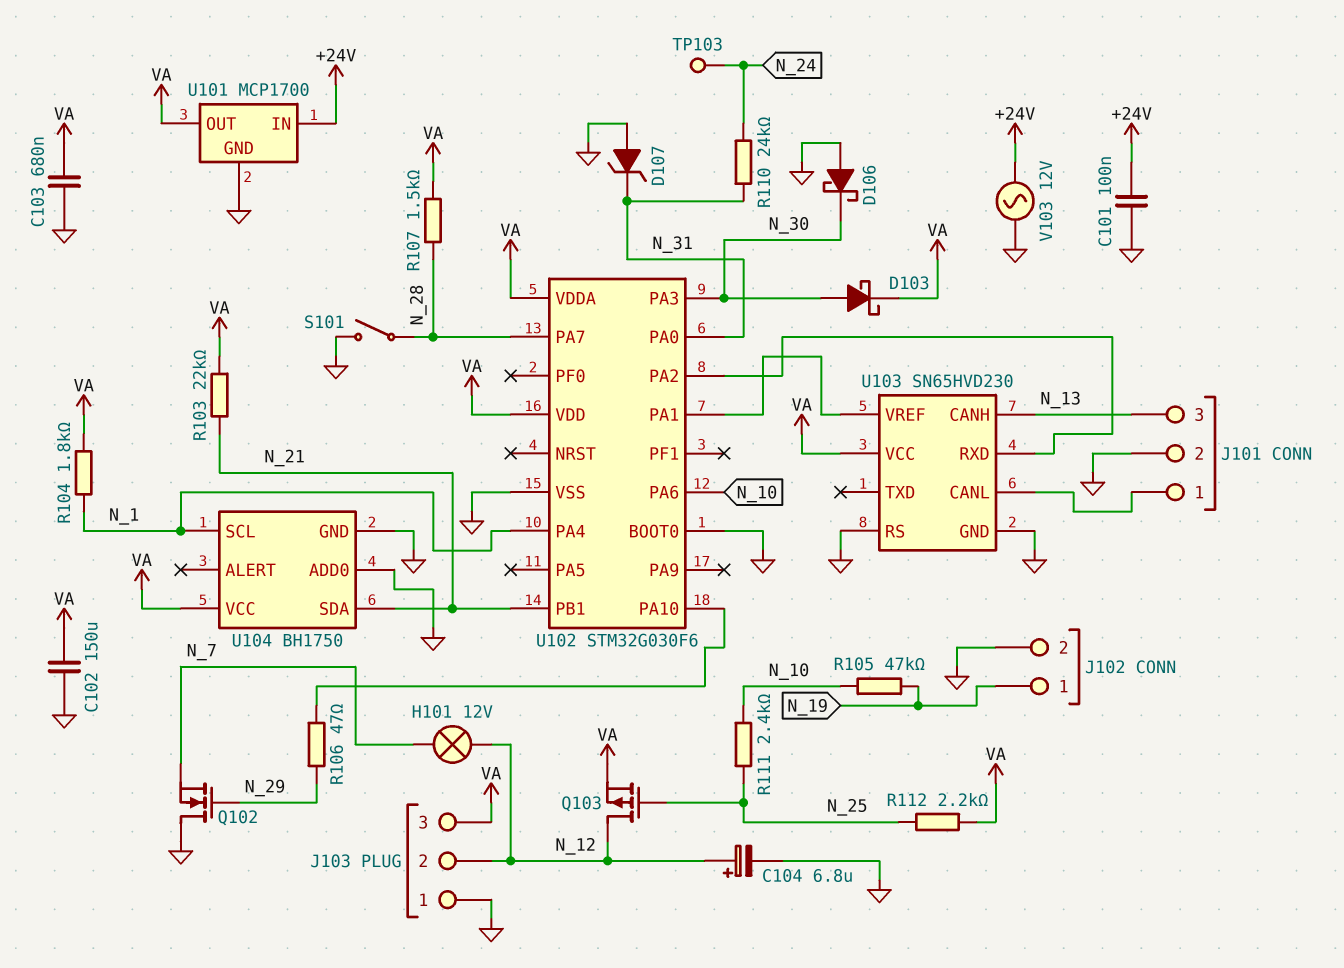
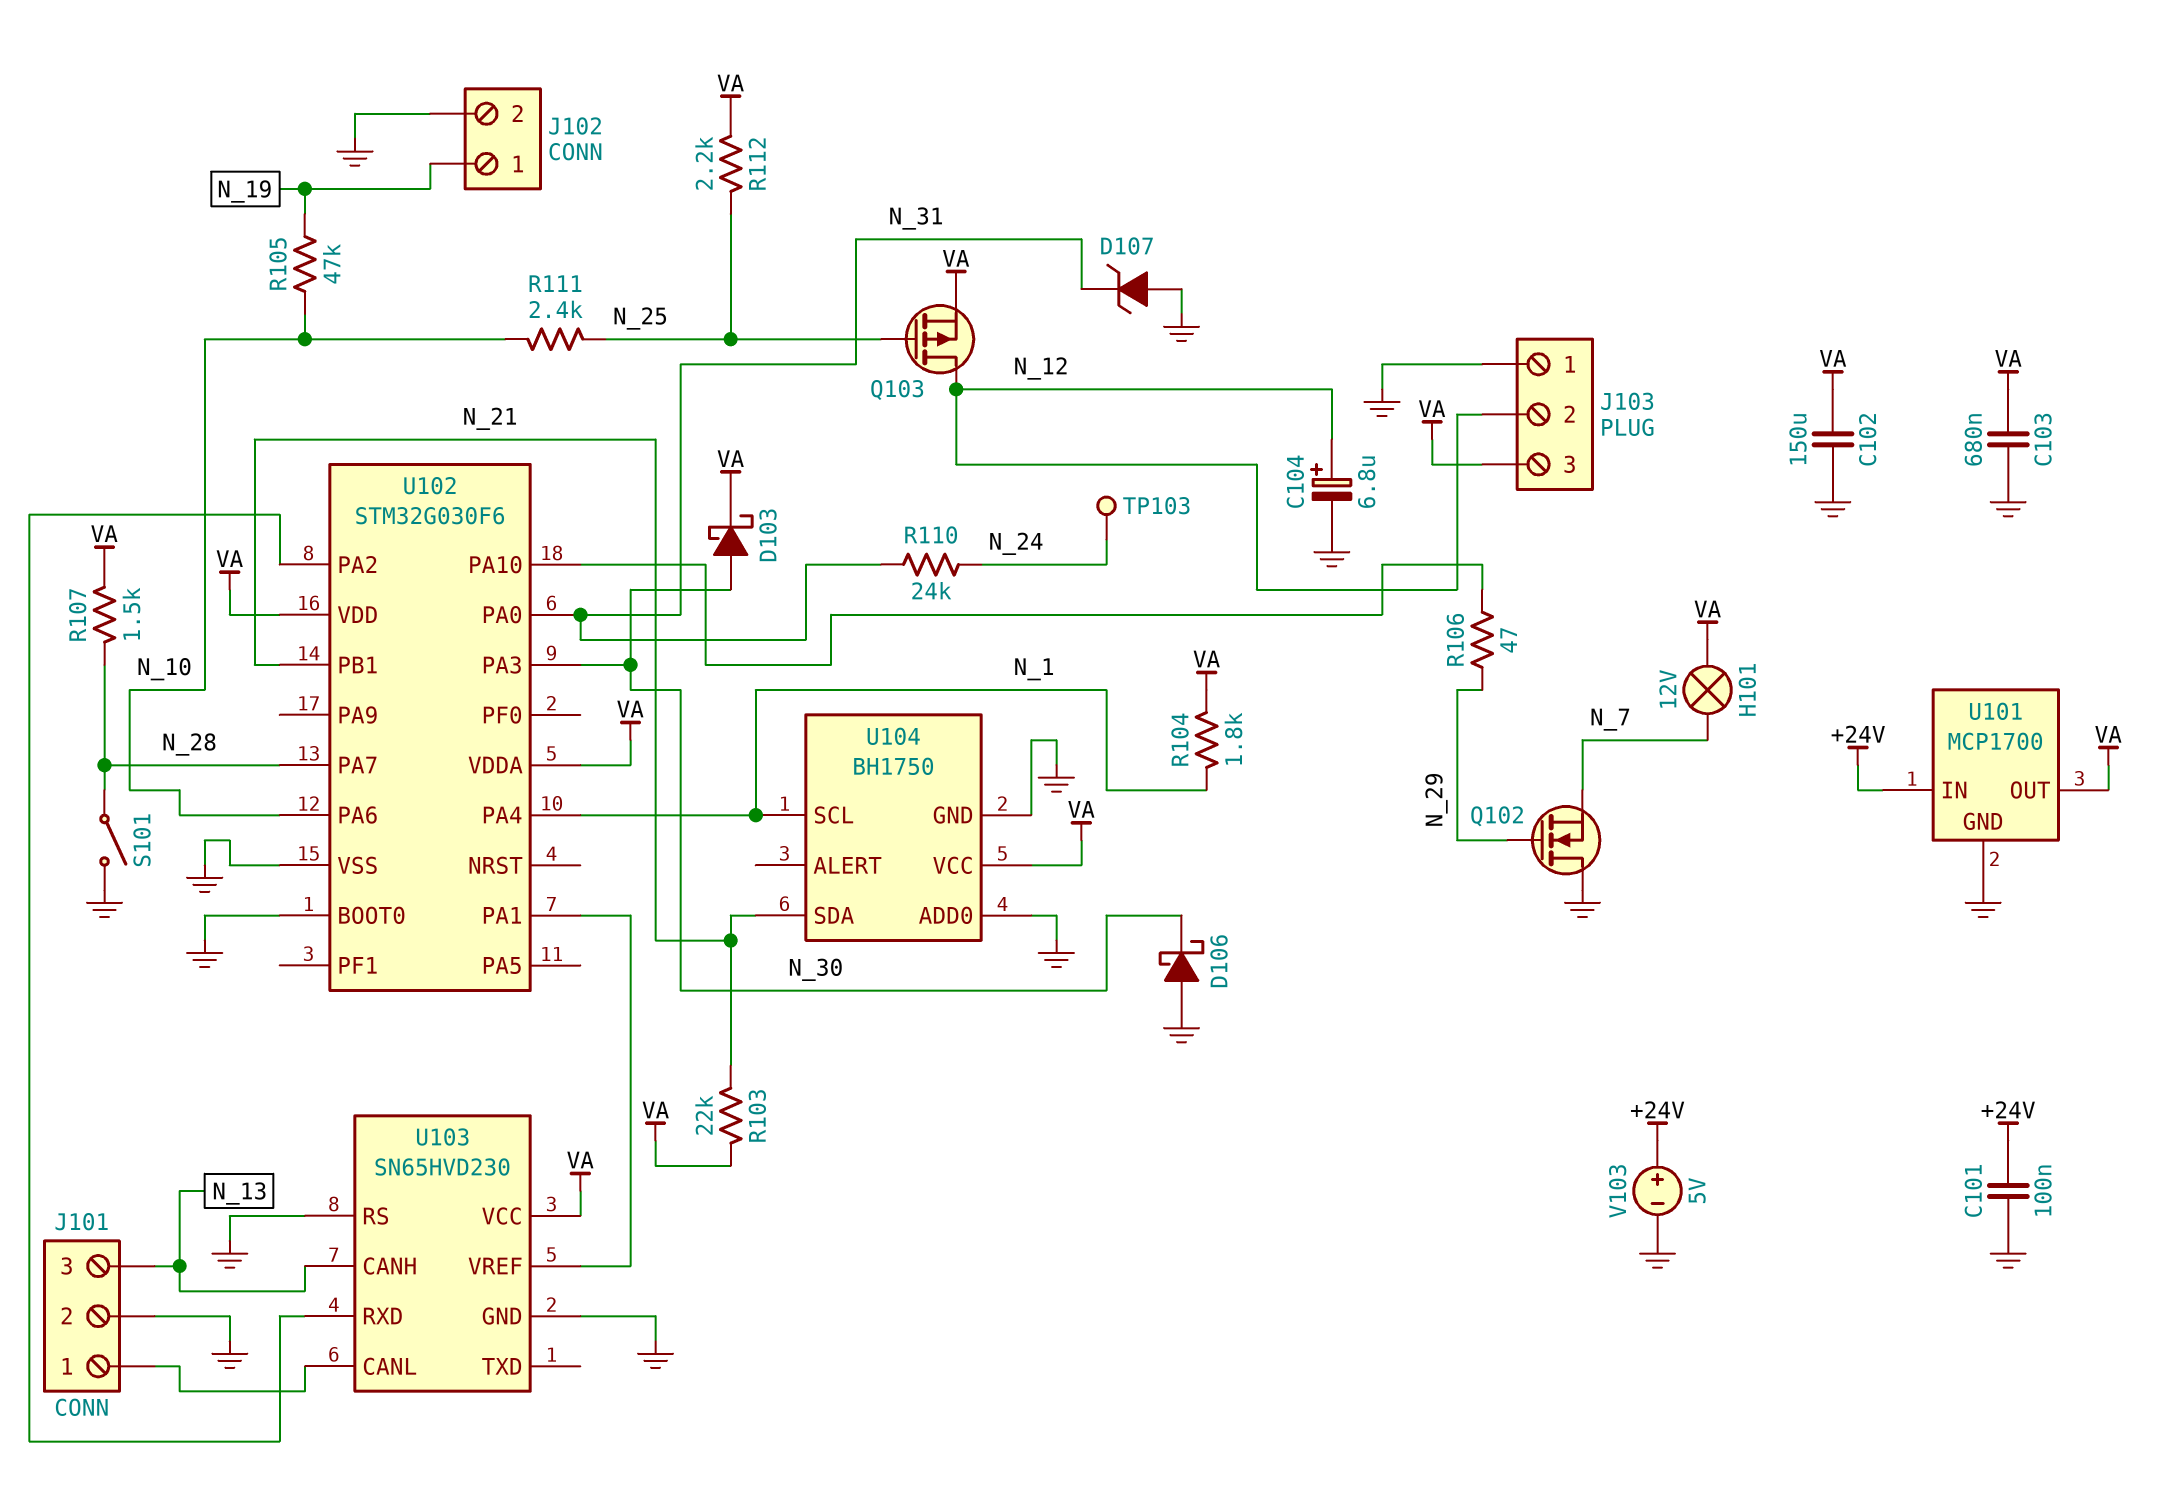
H101: lamp 12V (N_7, N_12) -> lamp 12V (N_7, VA)
V103: AC 12V (+24V, GND) -> 5V (plus +24V, minus GND)

